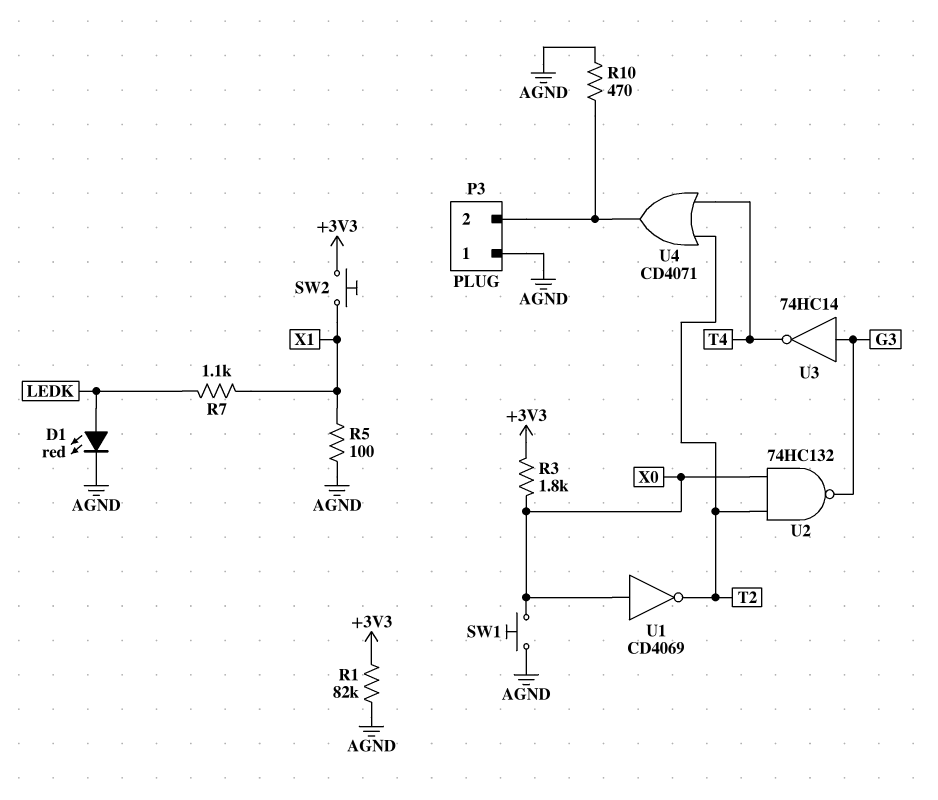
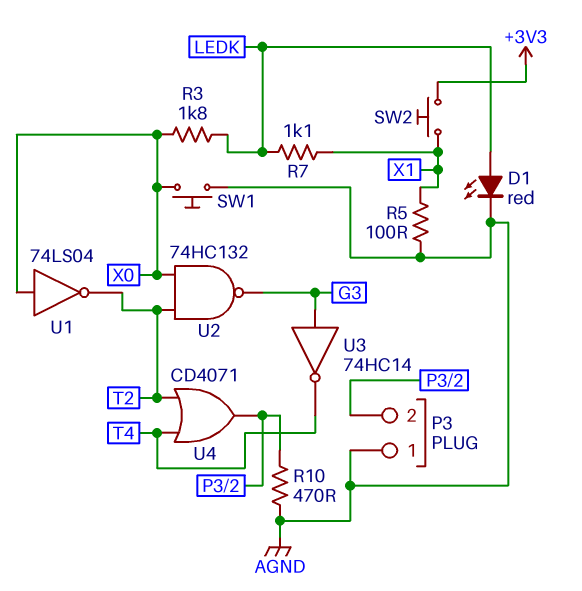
R1: 82k (+3V3, AGND) -> none
R3: 1.8k (+3V3, X0) -> 1.8k (LEDK, X0)
U1: NOT CD4069 (in X0, out T2) -> NOT 74LS04 (in X0, out T2)

